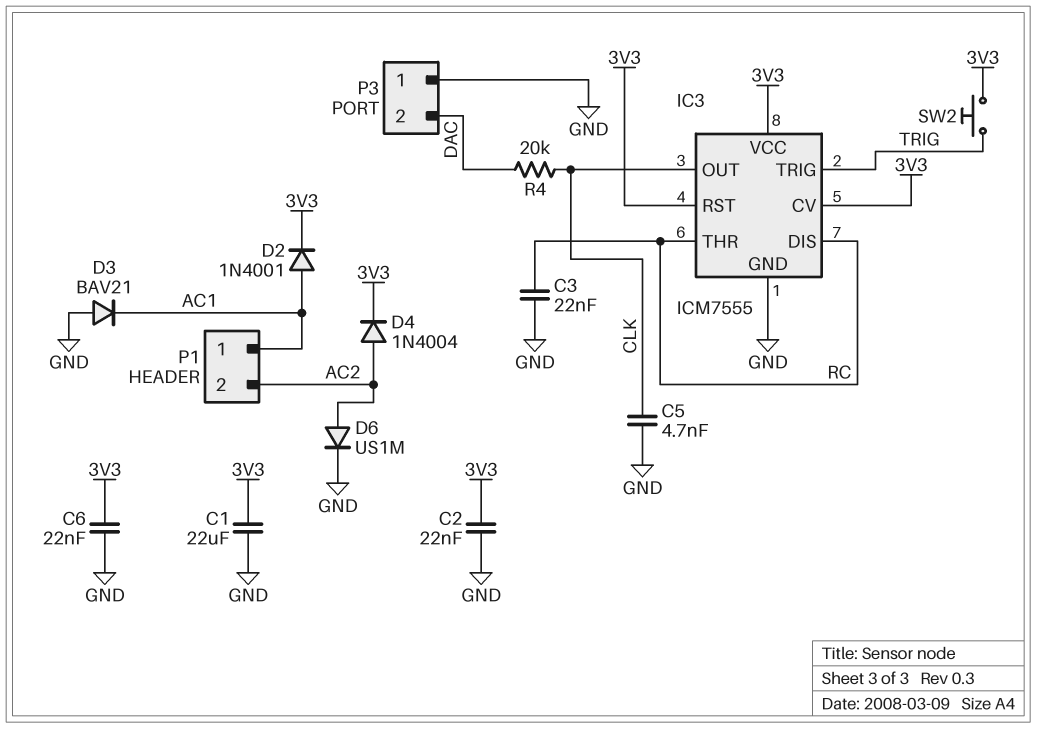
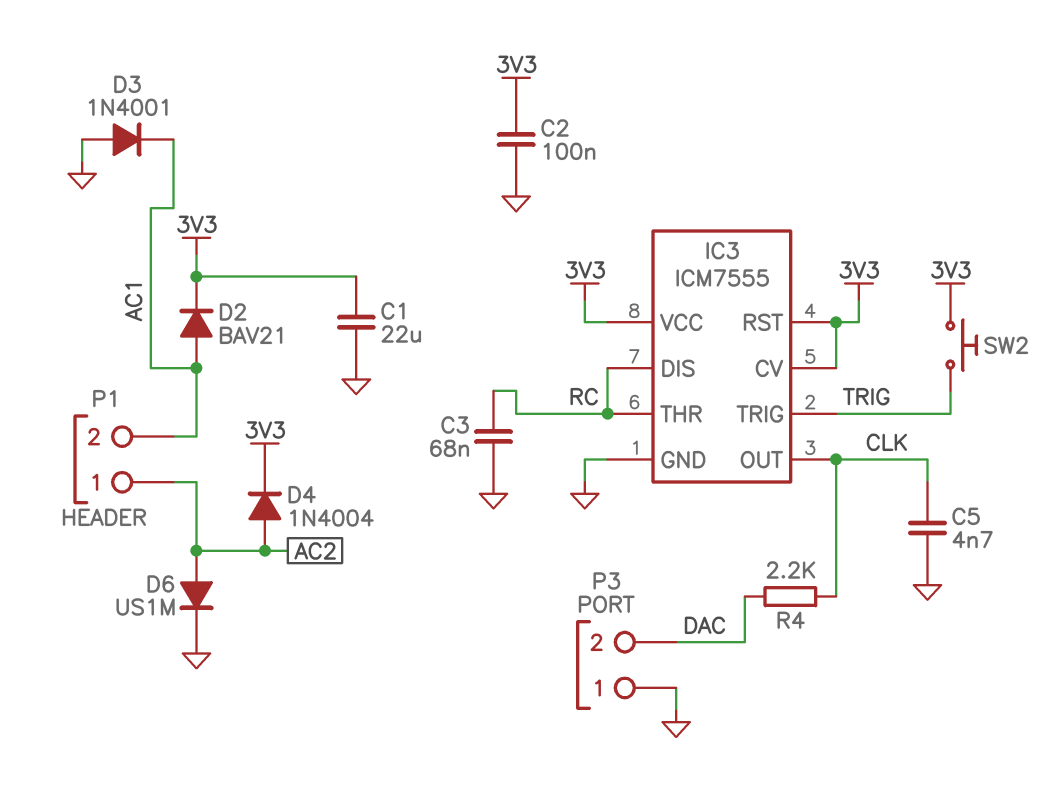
C2: 22nF (3V3, GND) -> 100nF (3V3, GND)
C3: 22nF (GND, RC) -> 68nF (GND, RC)
C6: 22nF (3V3, GND) -> none
D2: diode 1N4001 (A AC1, K 3V3) -> diode BAV21 (A AC1, K 3V3)
D3: diode BAV21 (A GND, K AC1) -> diode 1N4001 (A GND, K AC1)
P1 pin 1: AC1 -> AC2
P1 pin 2: AC2 -> AC1
R4: 20k (CLK, DAC) -> 2.2k (CLK, DAC)

